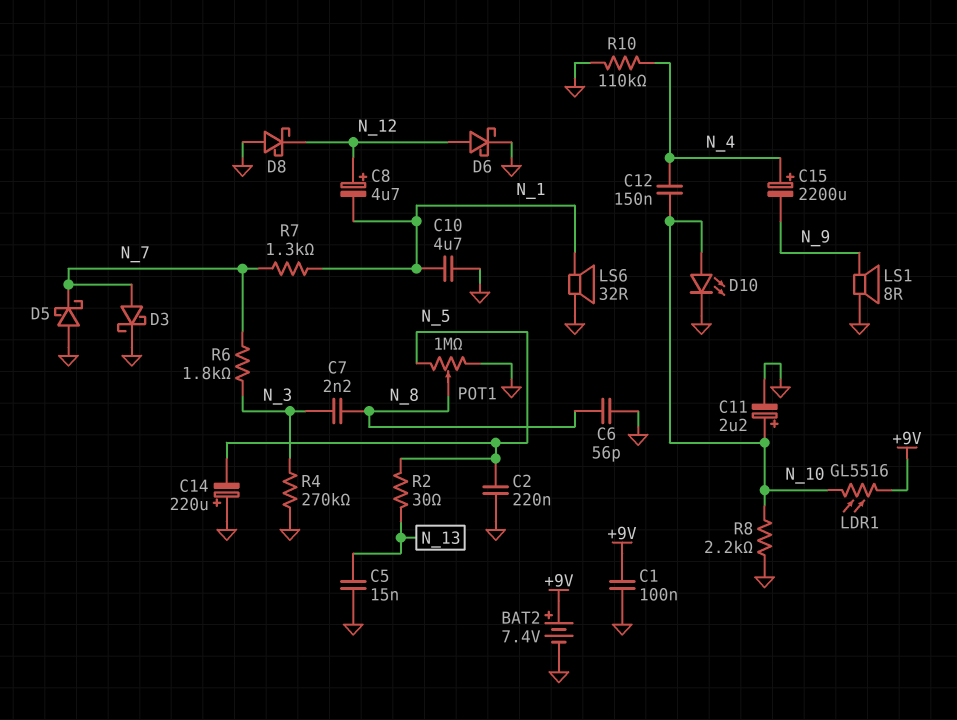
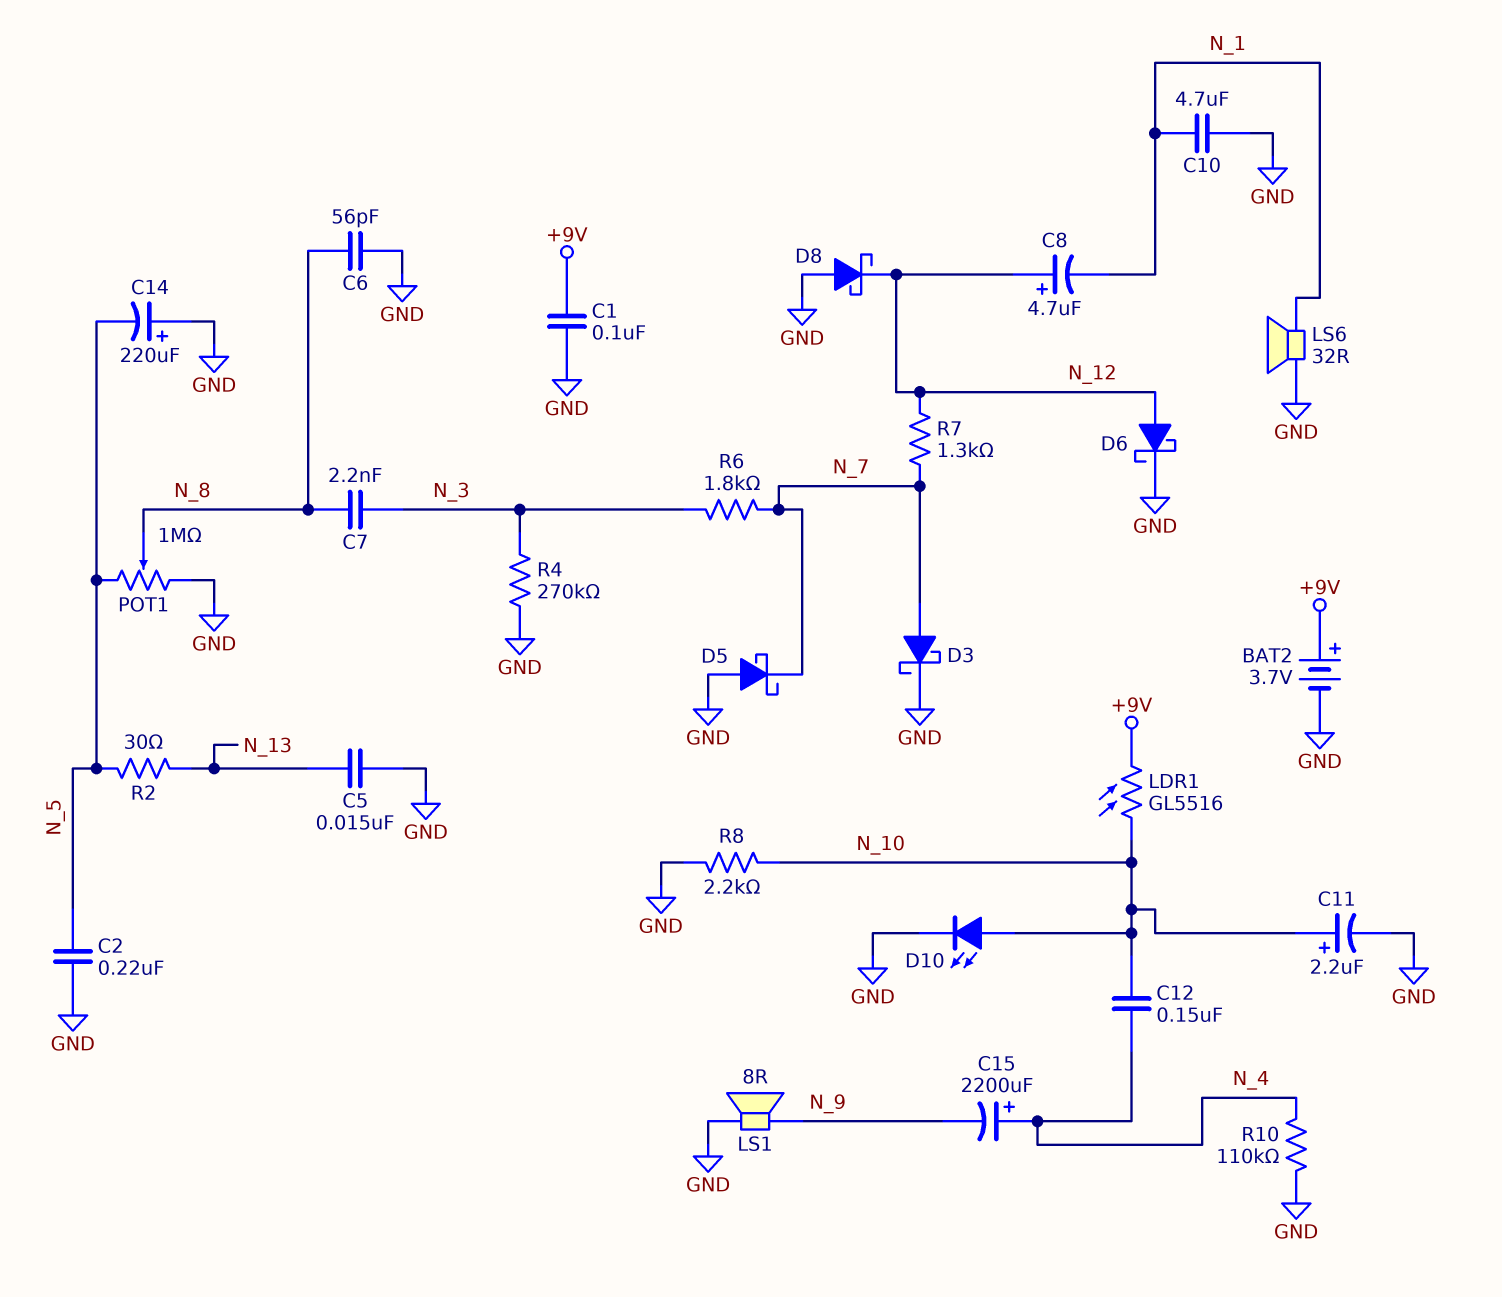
BAT2: 7.4V (plus +9V, minus GND) -> 3.7V (plus +9V, minus GND)
R7: 1.3k (N_1, N_7) -> 1.3k (N_7, N_12)

